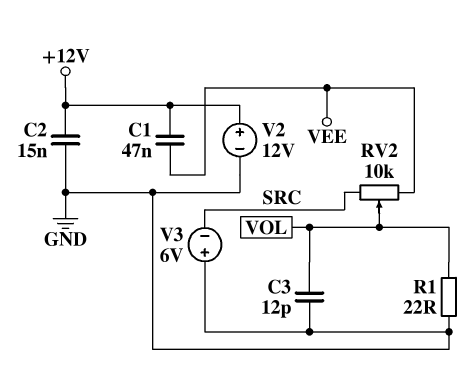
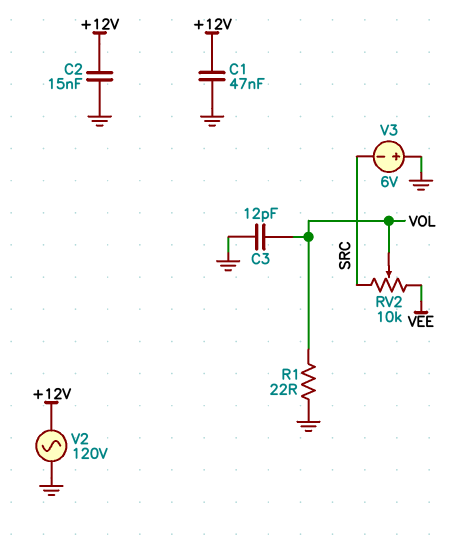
C1: 47nF (+12V, VEE) -> 47nF (+12V, GND)
V2: 12V (plus +12V, minus GND) -> AC 120V (+12V, GND)

